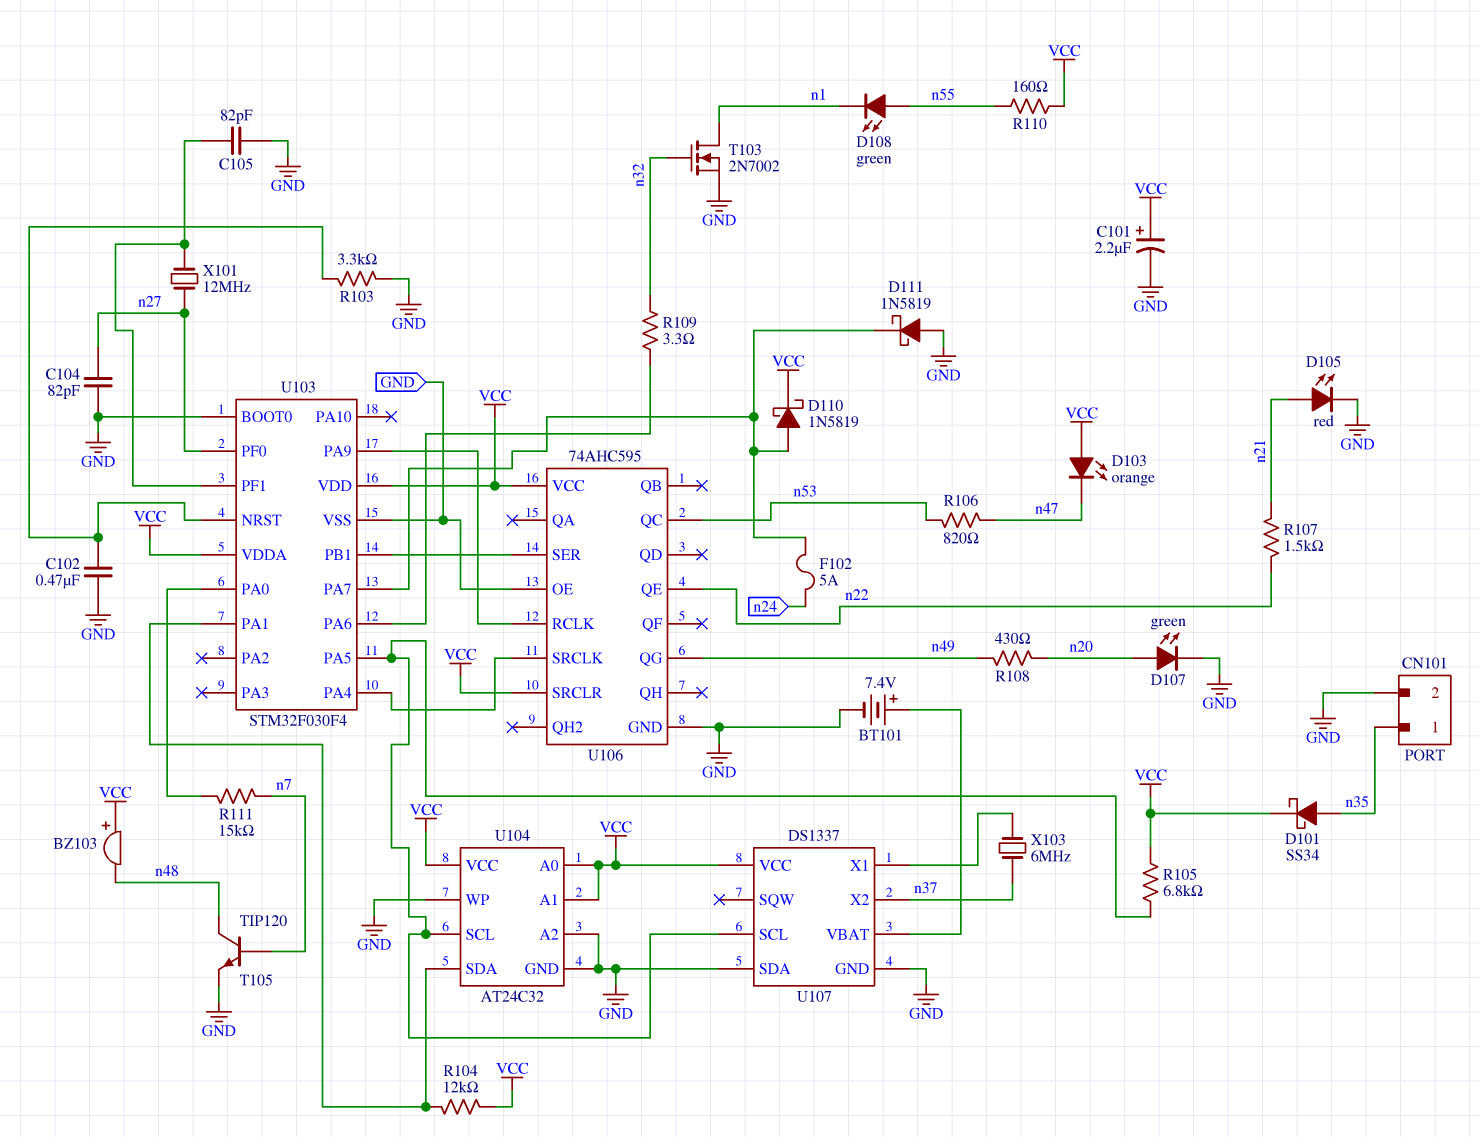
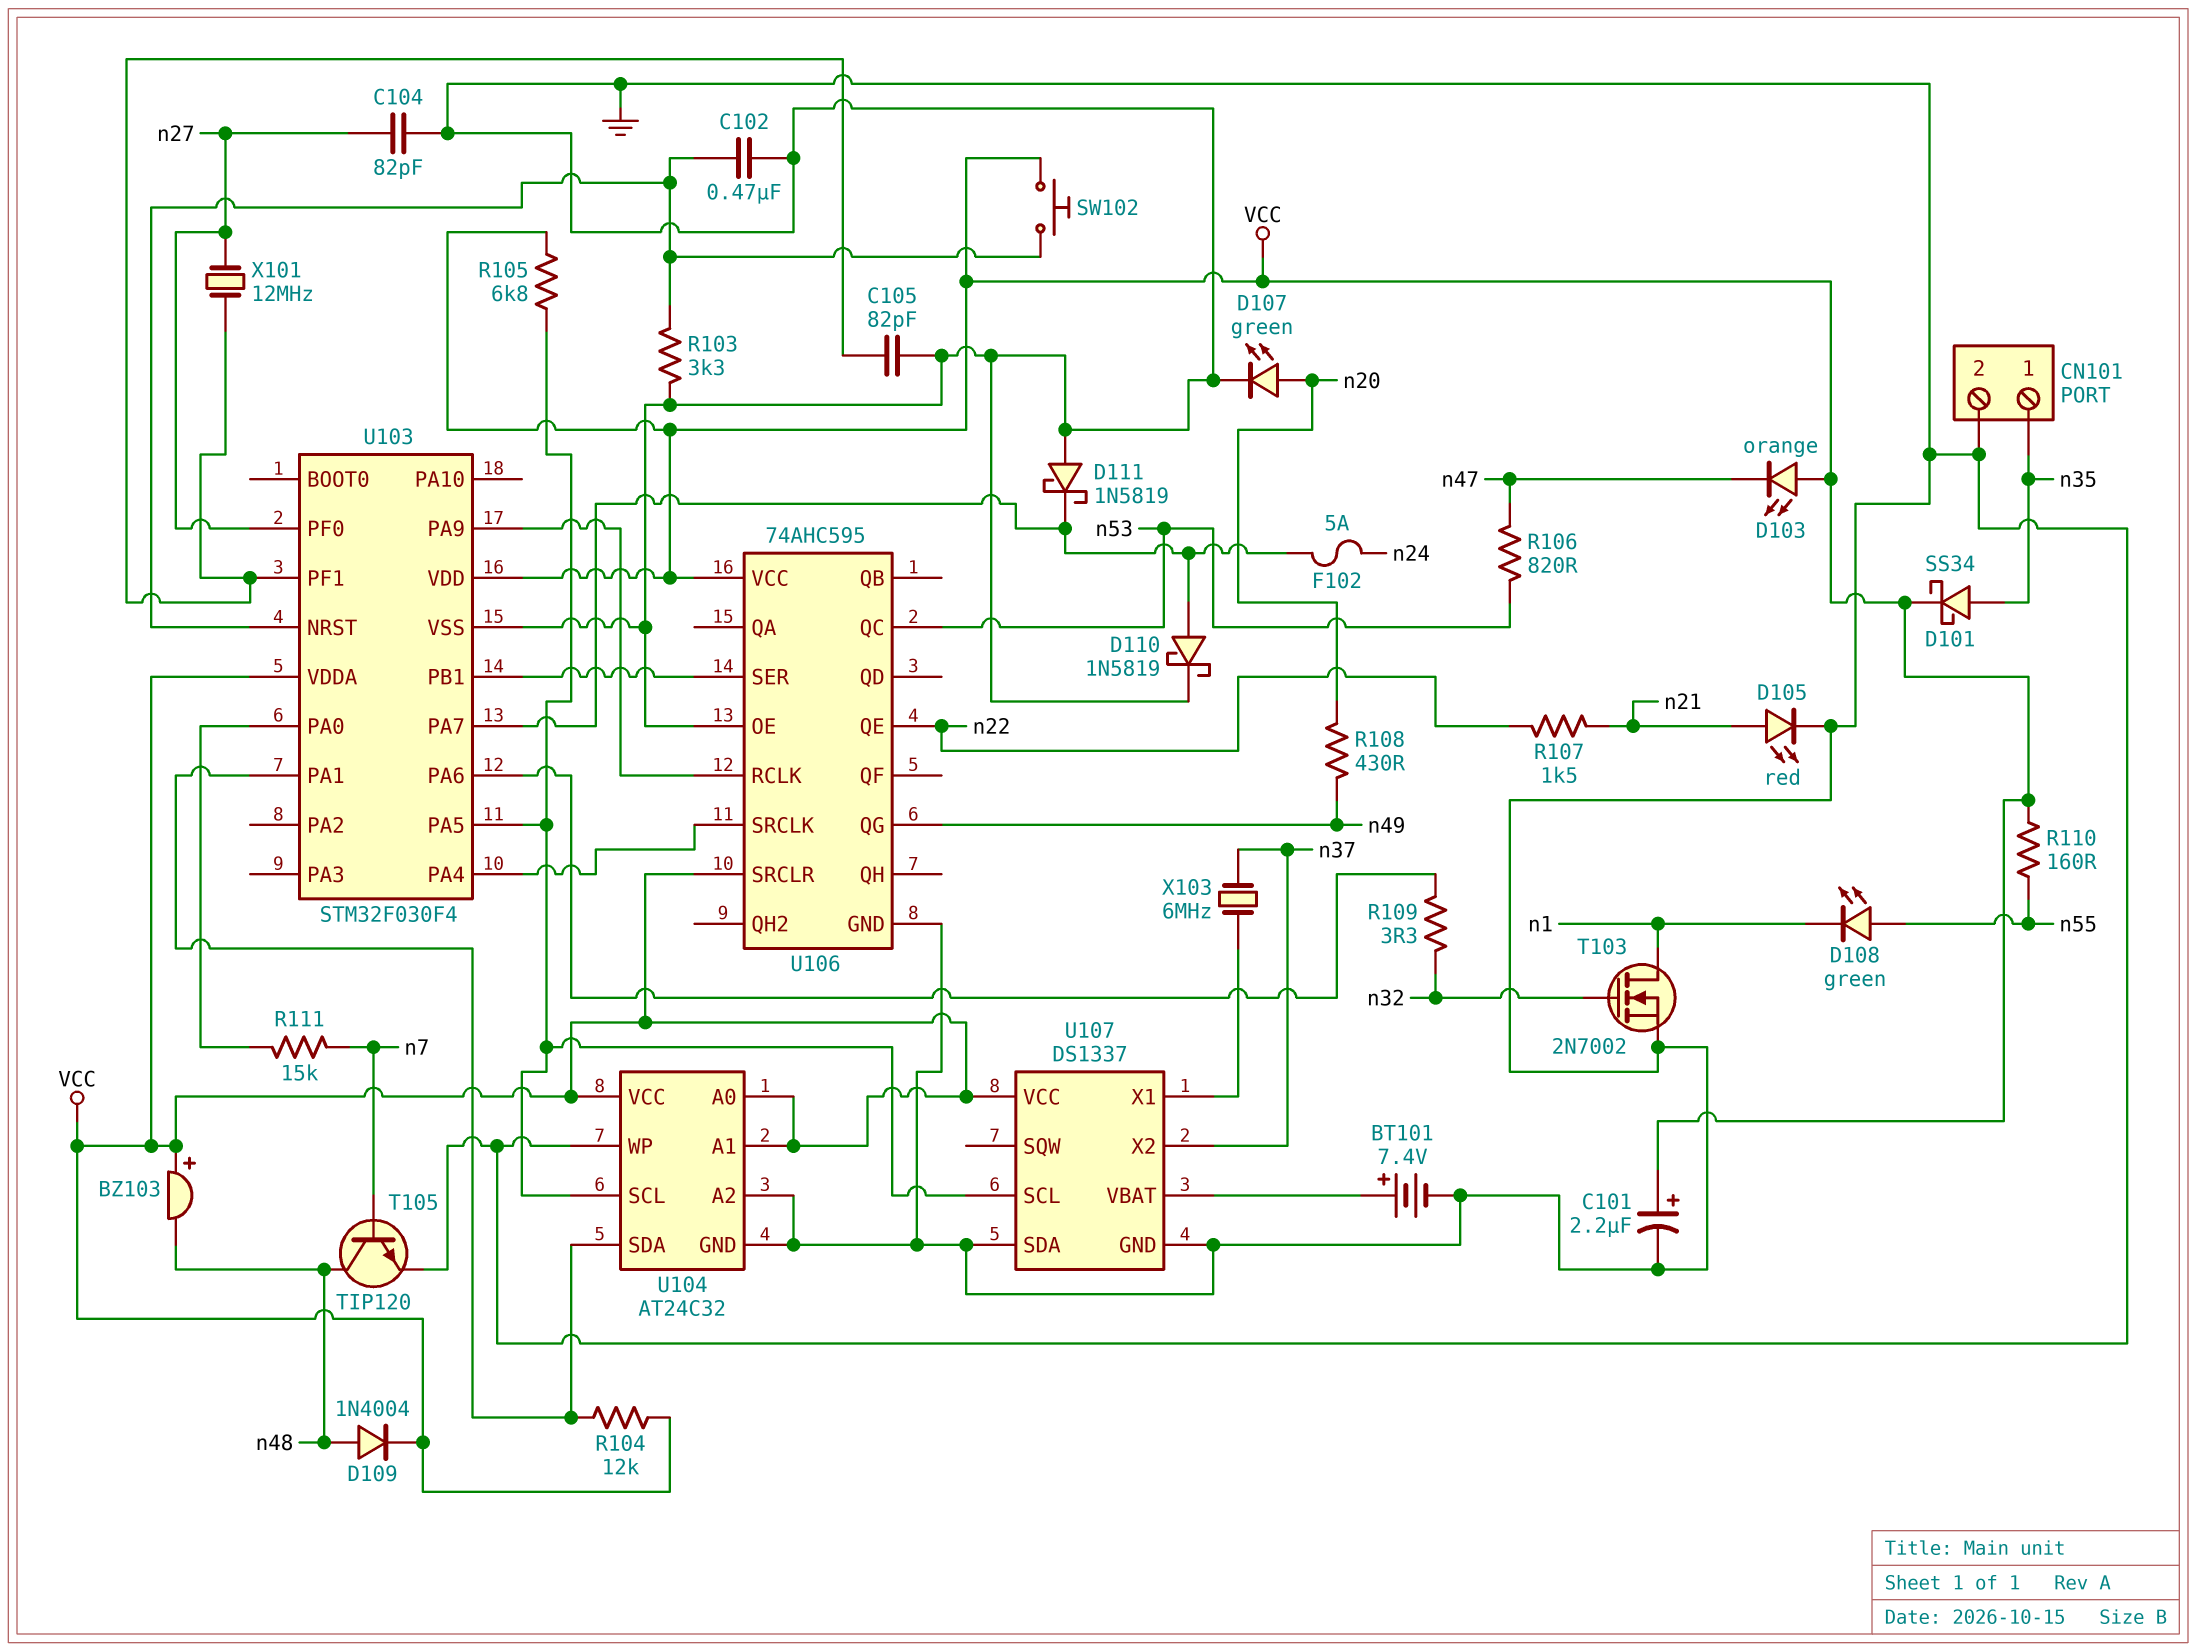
D109: none -> diode 1N4004 (A n48, K VCC)
D110: schottky 1N5819 (A U103/PA7, K VCC) -> schottky 1N5819 (A U103/PA7, K GND)
SW102: none -> button (U103/NRST, VCC)
U103 pin BOOT0: GND -> none

